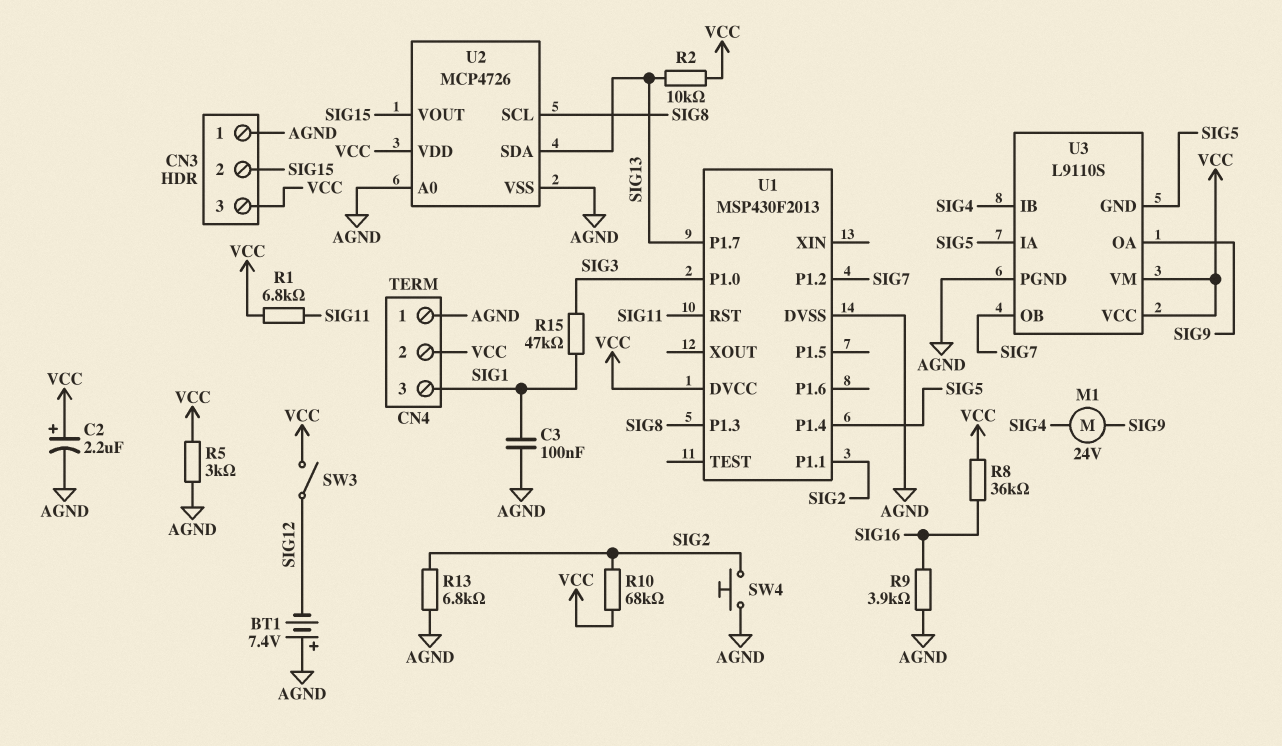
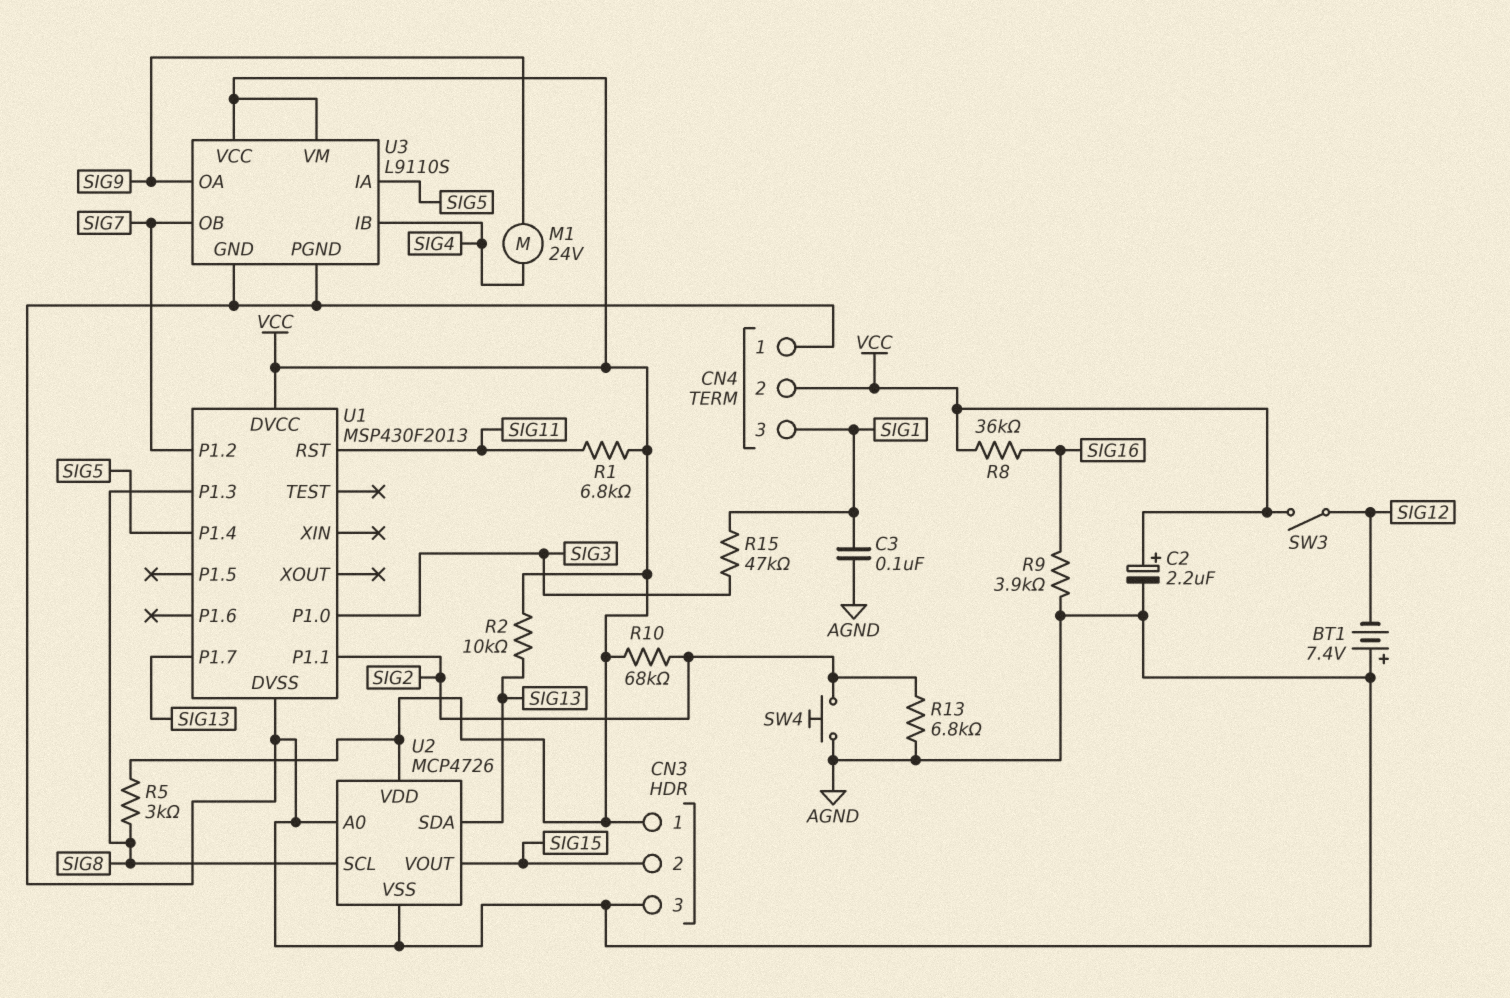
CN3 pin 1: AGND -> VCC
CN3 pin 3: VCC -> AGND
R5: 3k (AGND, VCC) -> 3k (SIG8, VCC)
U3 pin GND: SIG5 -> AGND

